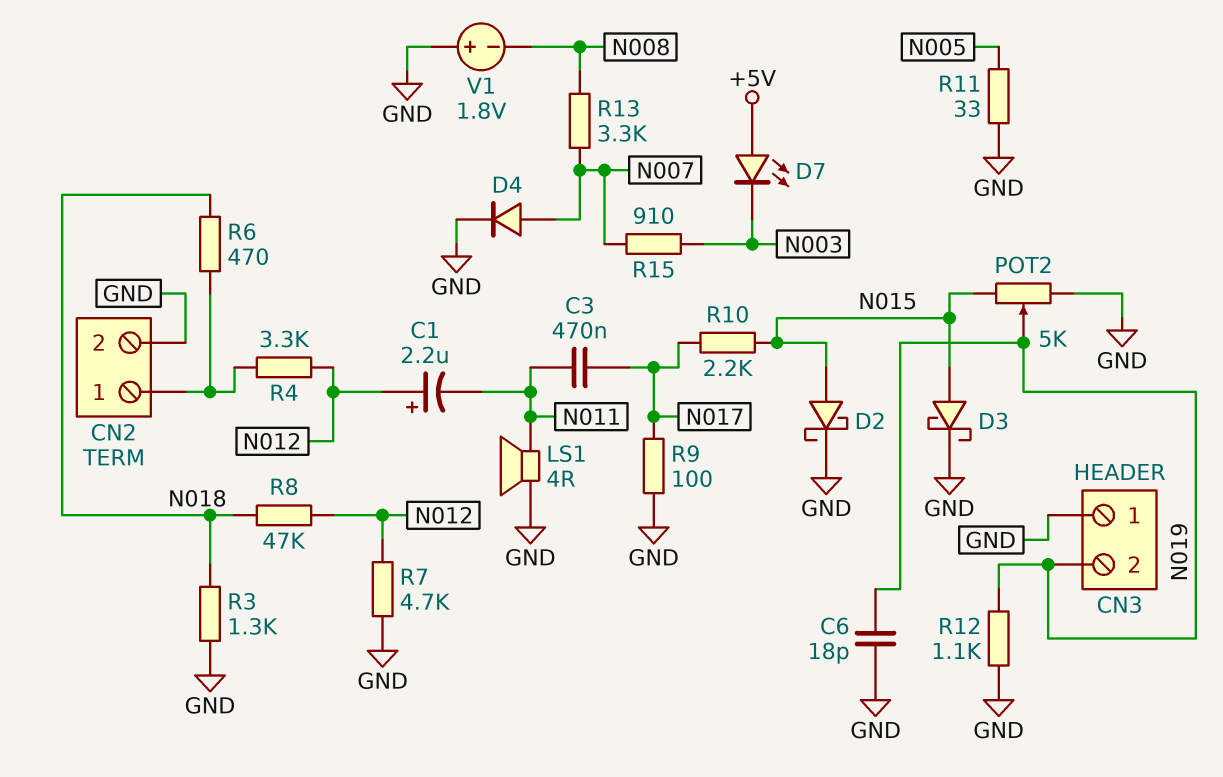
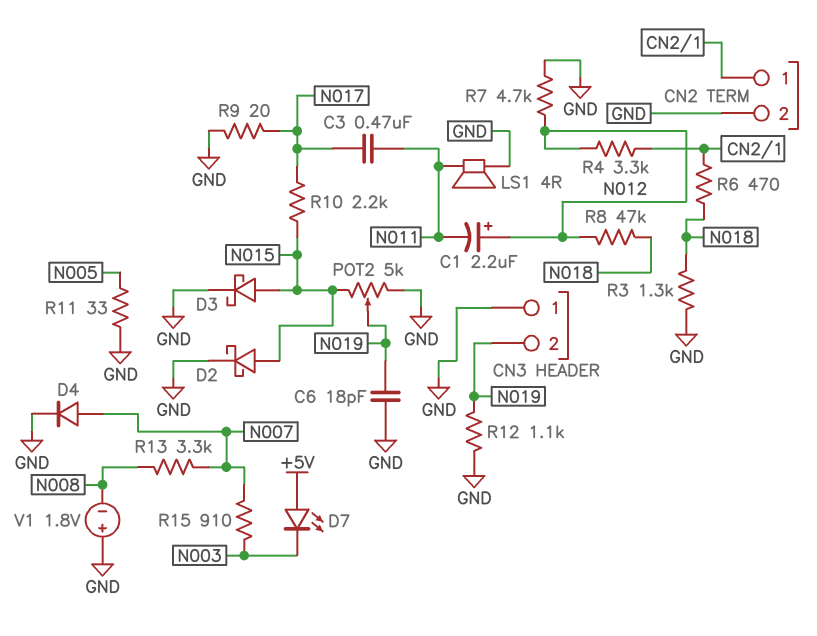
R9: 100 (GND, N017) -> 20 (GND, N017)

